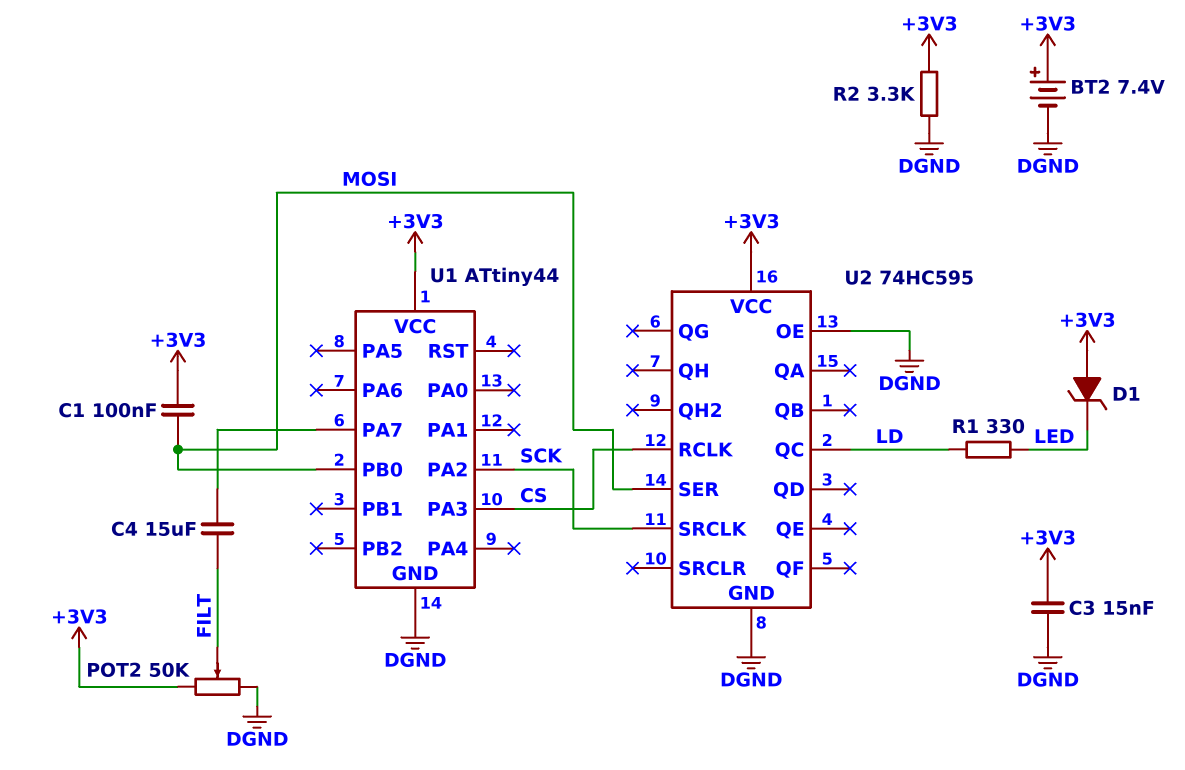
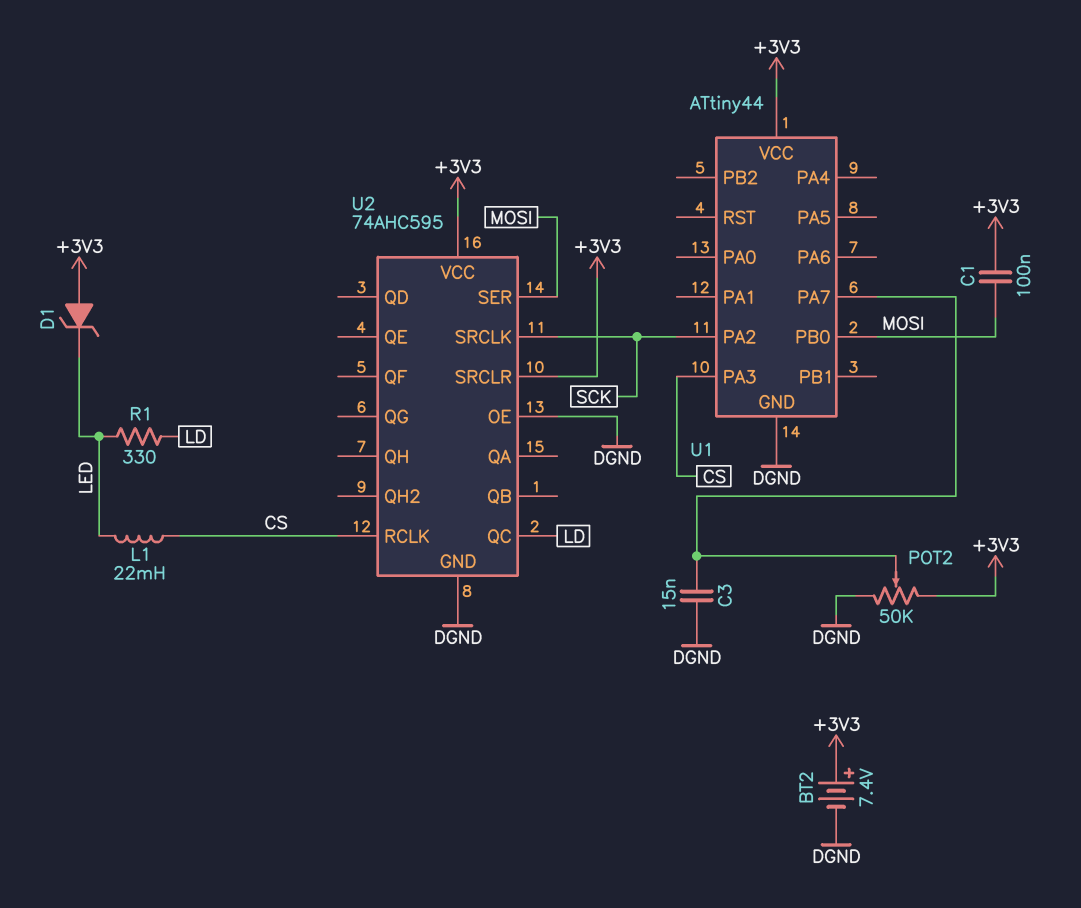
C3: 15nF (+3V3, DGND) -> 15nF (DGND, U1/PA7)
C4: 15uF (FILT, U1/PA7) -> none
L1: none -> 22mH (CS, LED)
POT2: 50k (+3V3, DGND, wiper FILT) -> 50k (+3V3, DGND, wiper U1/PA7)
R2: 3.3k (+3V3, DGND) -> none
U2: 74HC595 -> 74AHC595
U2 pin SRCLR: none -> +3V3

